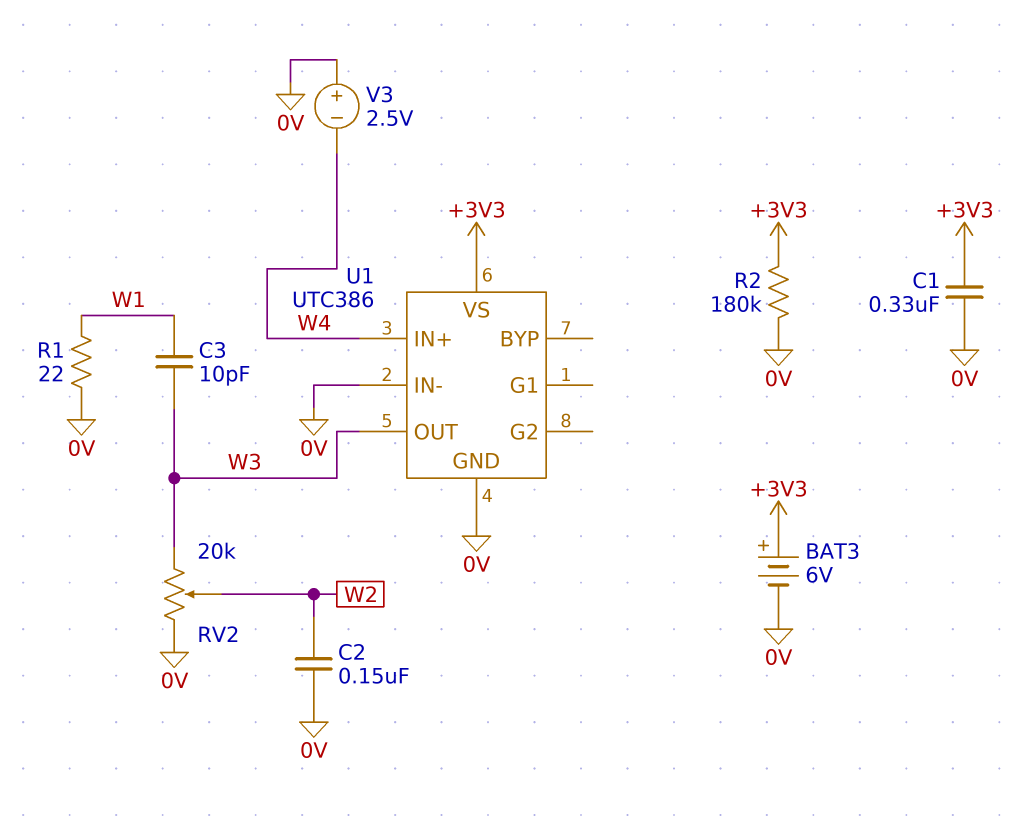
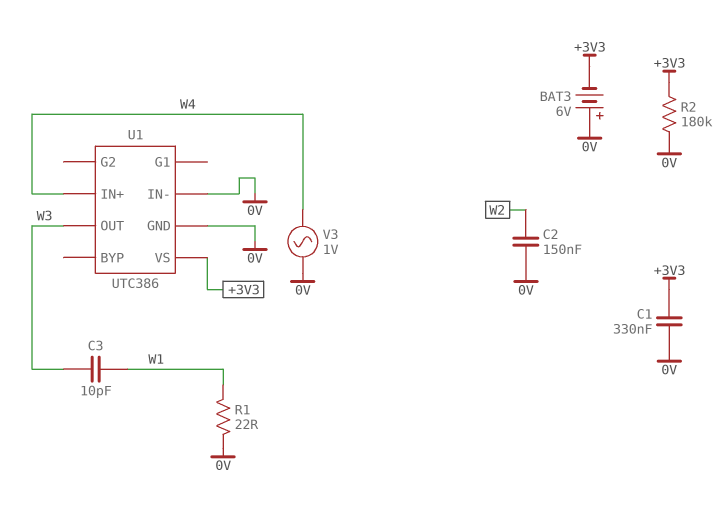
BAT3: 6V (plus +3V3, minus 0V) -> 6V (plus 0V, minus +3V3)
RV2: 20k (0V, W3, wiper W2) -> none
V3: 2.5V (plus 0V, minus W4) -> AC 1V (0V, W4)

